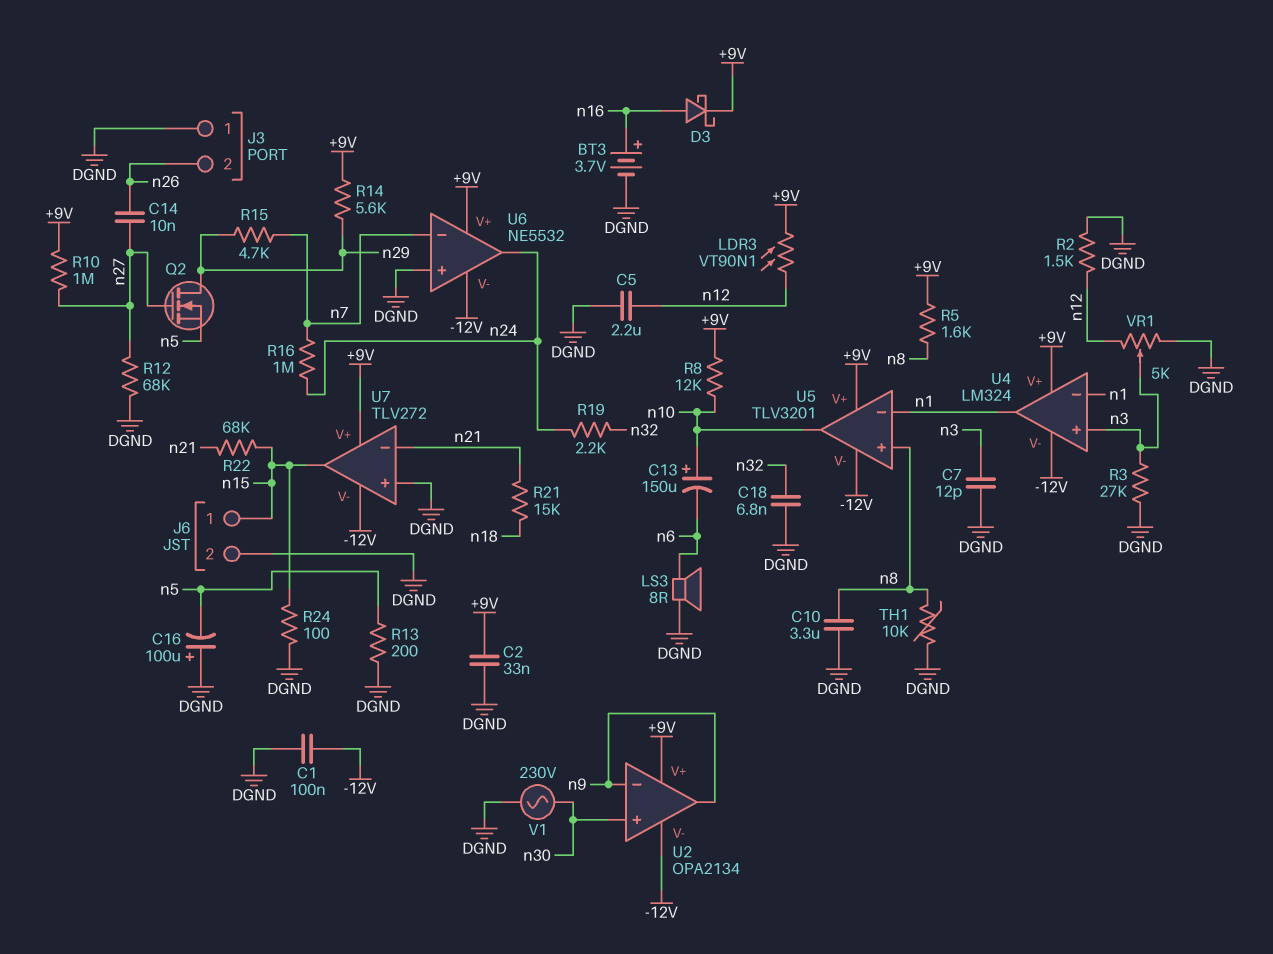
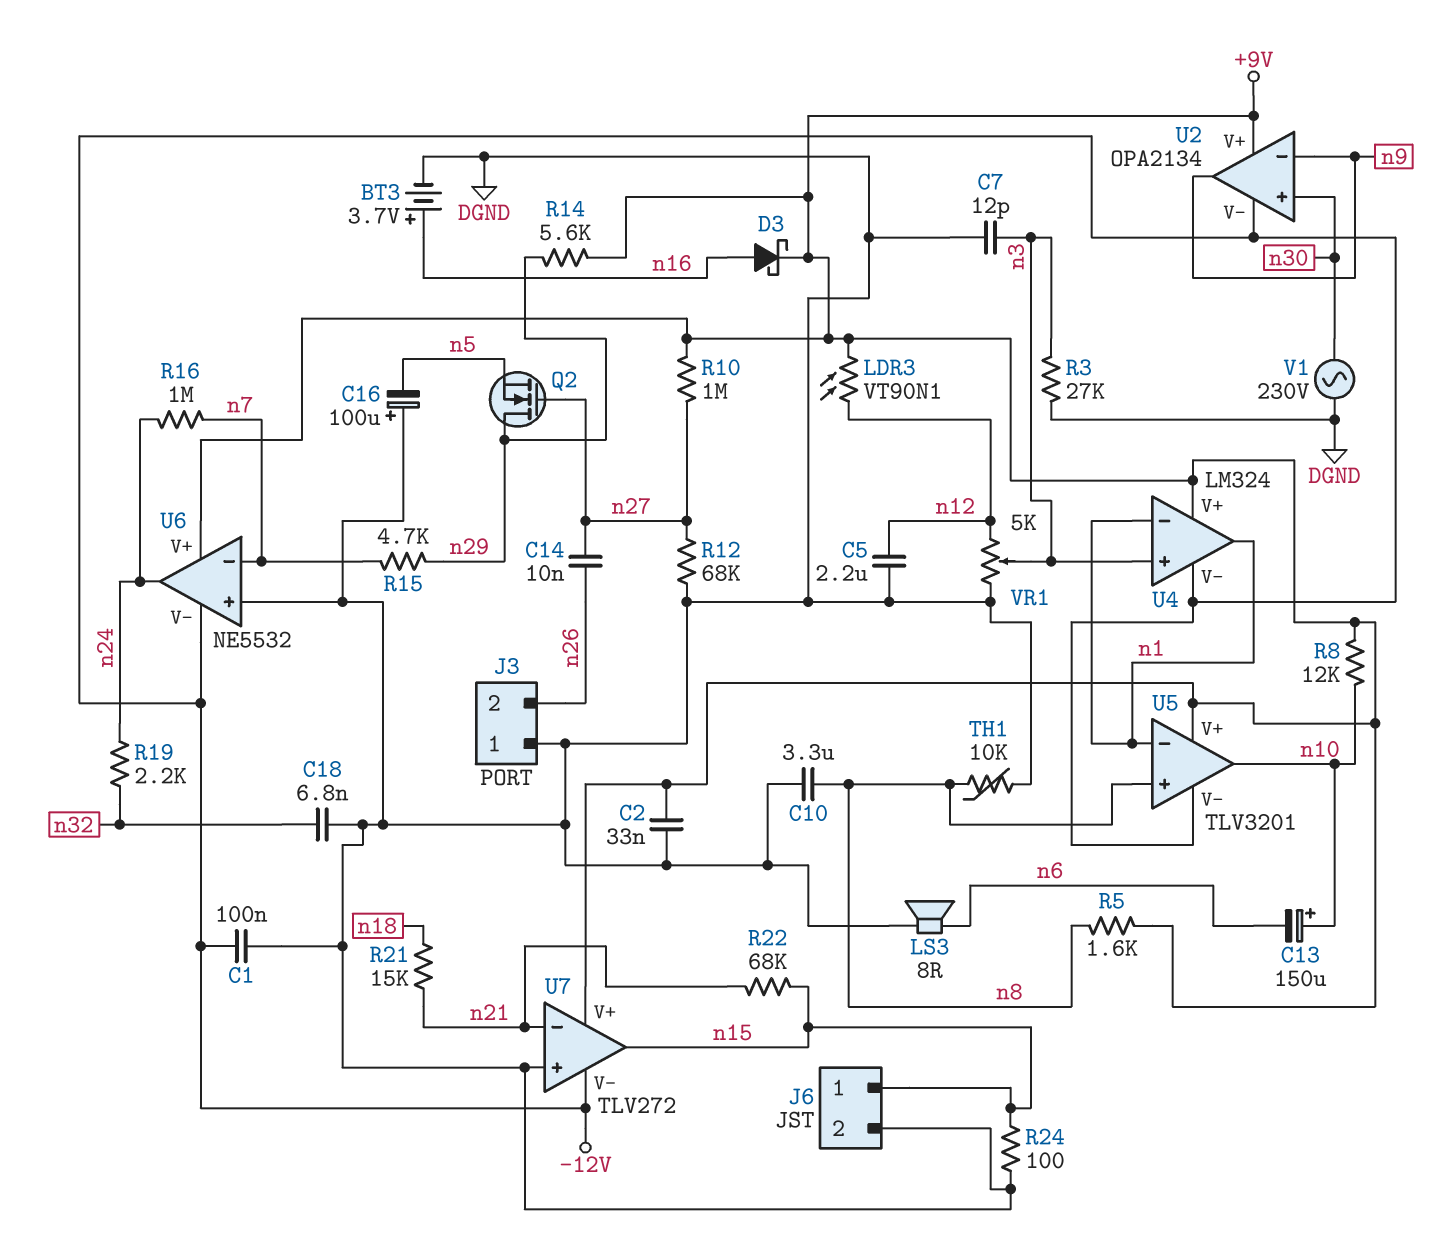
R2: 1.5k (DGND, n12) -> none
R13: 200 (DGND, n5) -> none

